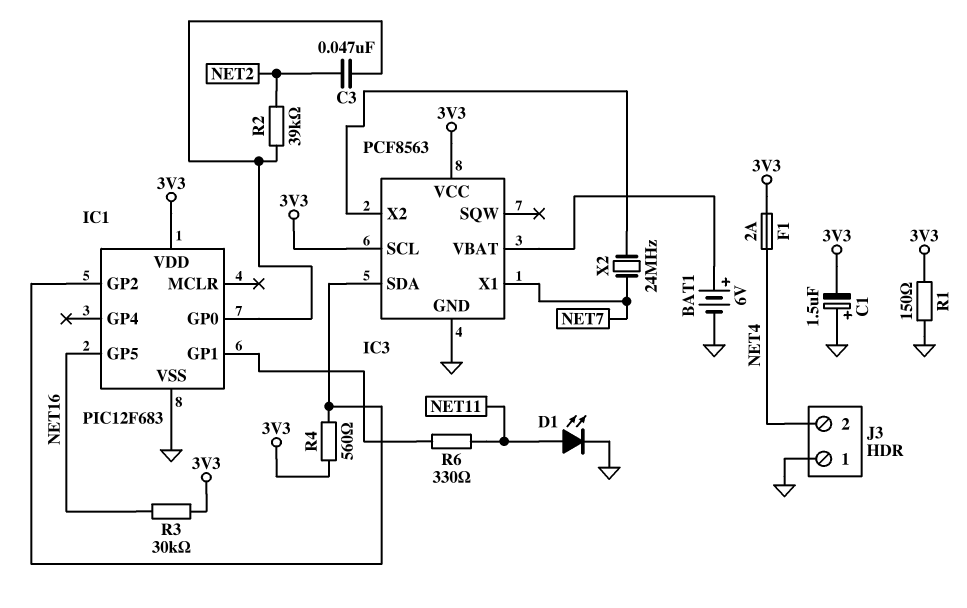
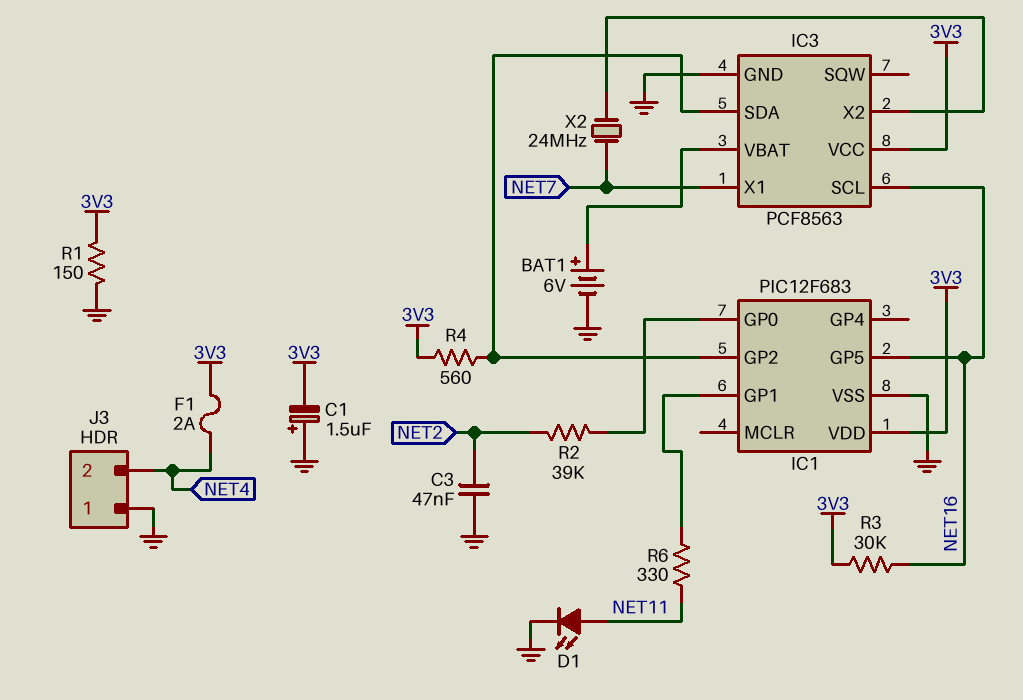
C3: 47nF (IC1/GP0, NET2) -> 47nF (GND, NET2)
IC3 pin SCL: 3V3 -> NET16

